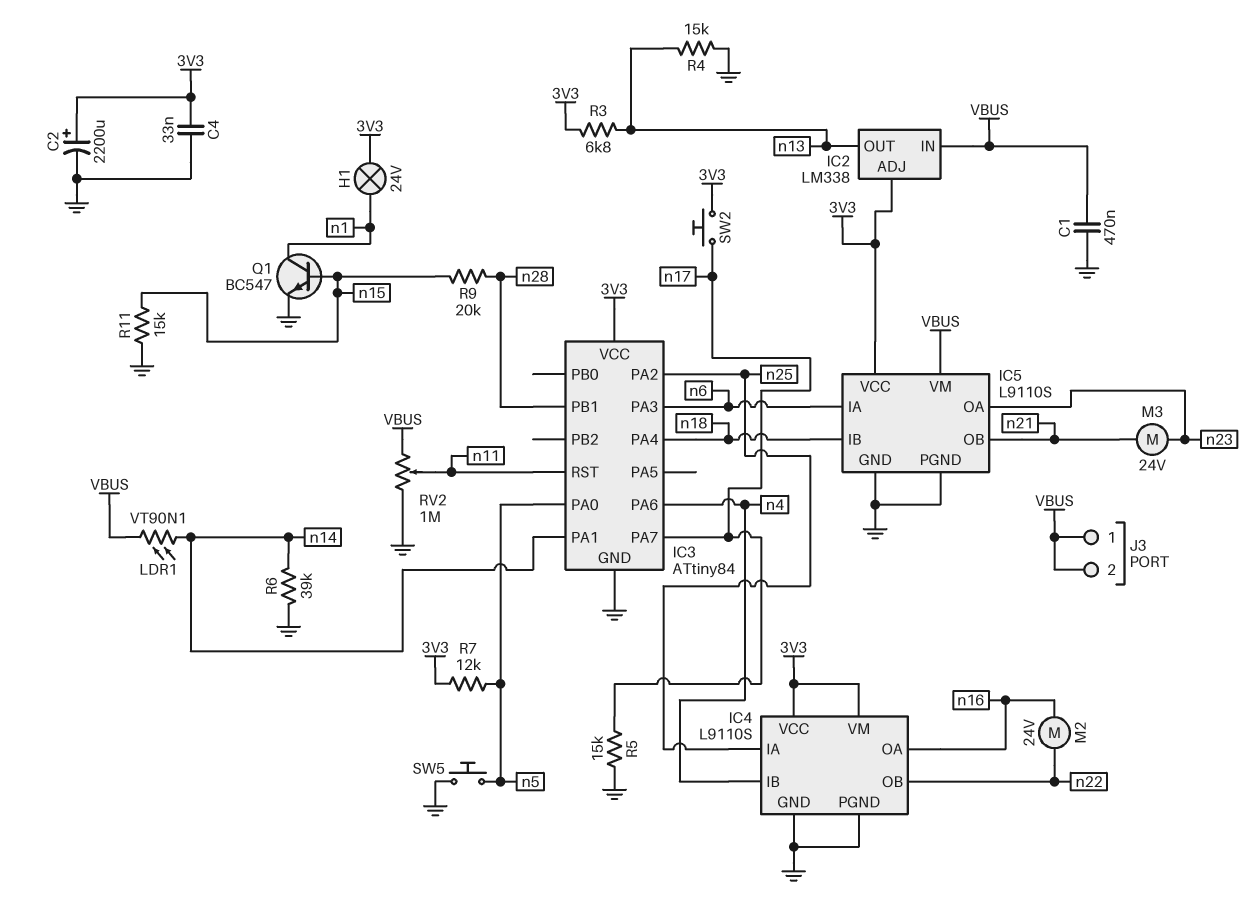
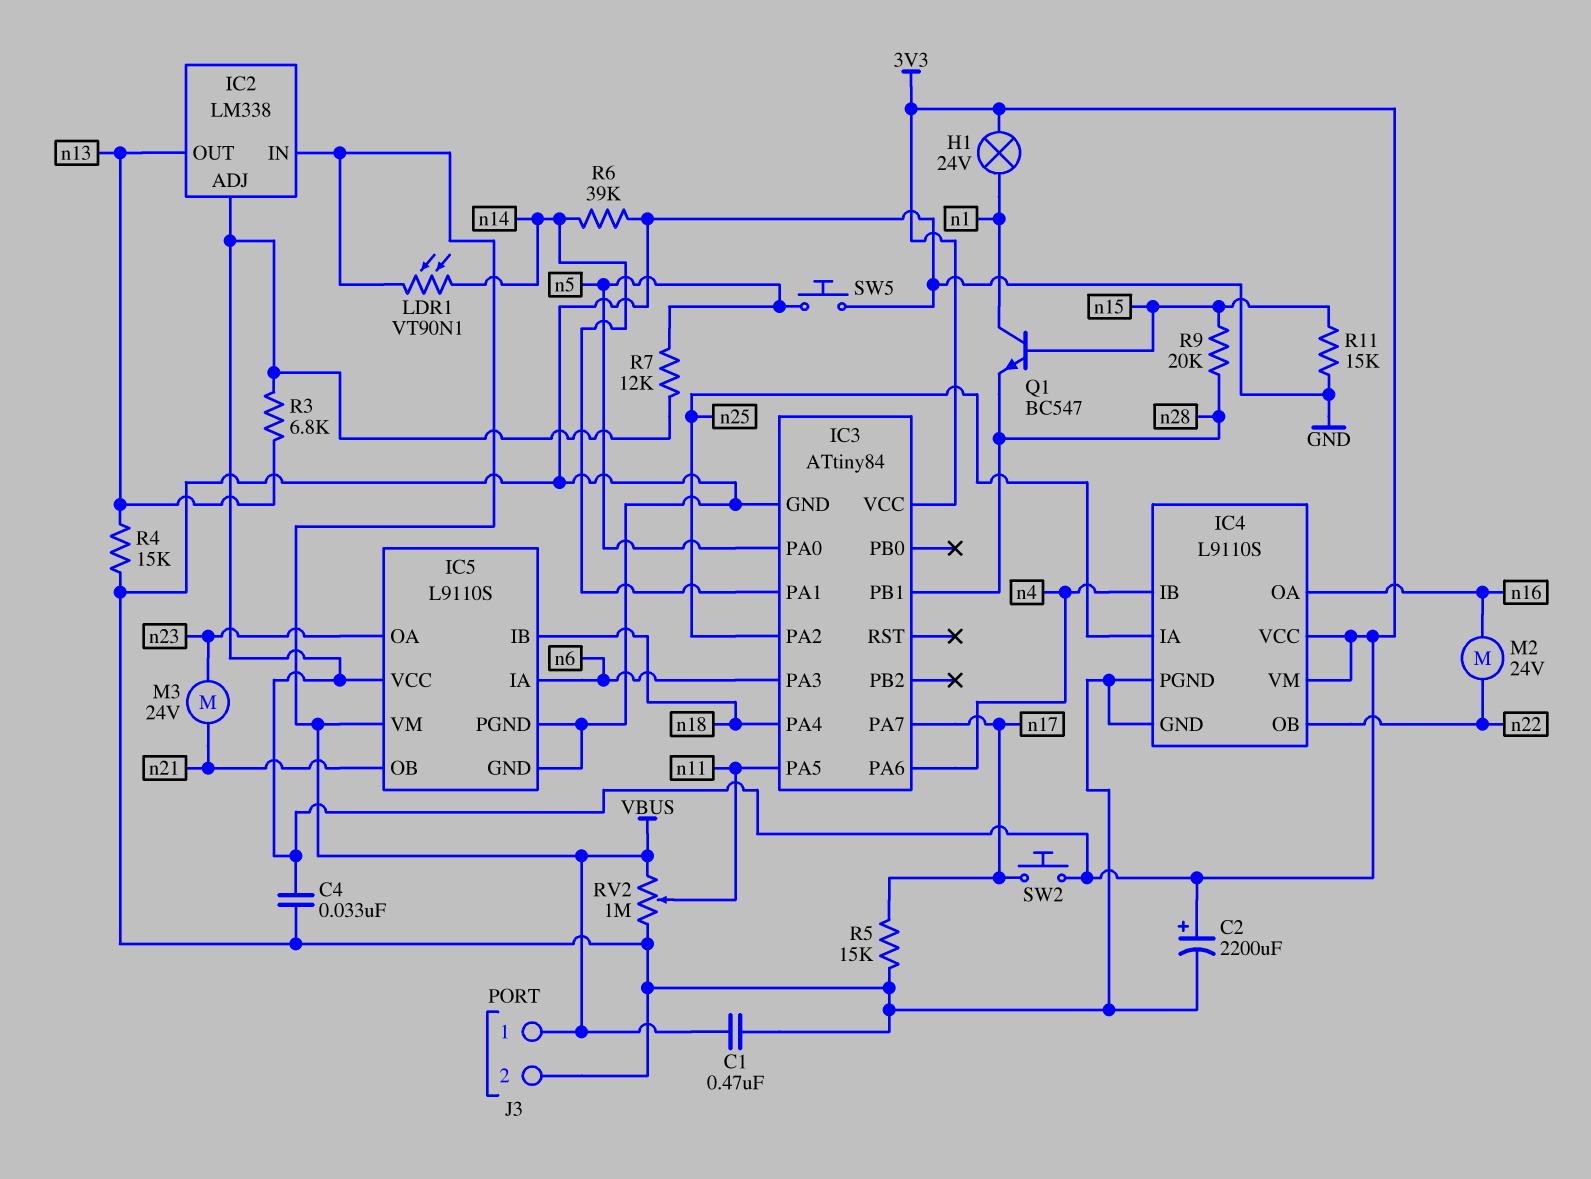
IC3 pin PA5: none -> n11
IC3 pin RST: n11 -> none
J3 pin 2: VBUS -> GND
Q1: NPN BC547 (B n15, C n1, E GND) -> NPN BC547 (B n15, C n1, E n28)

